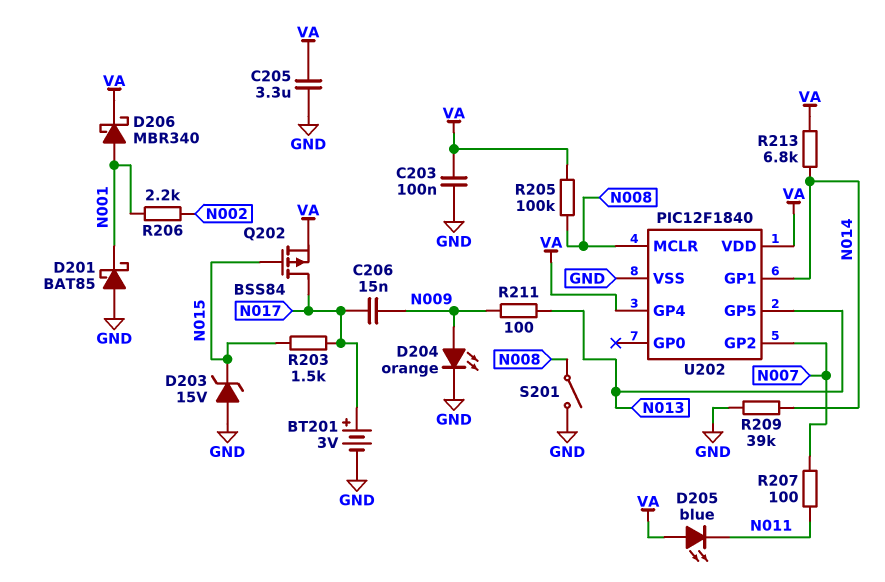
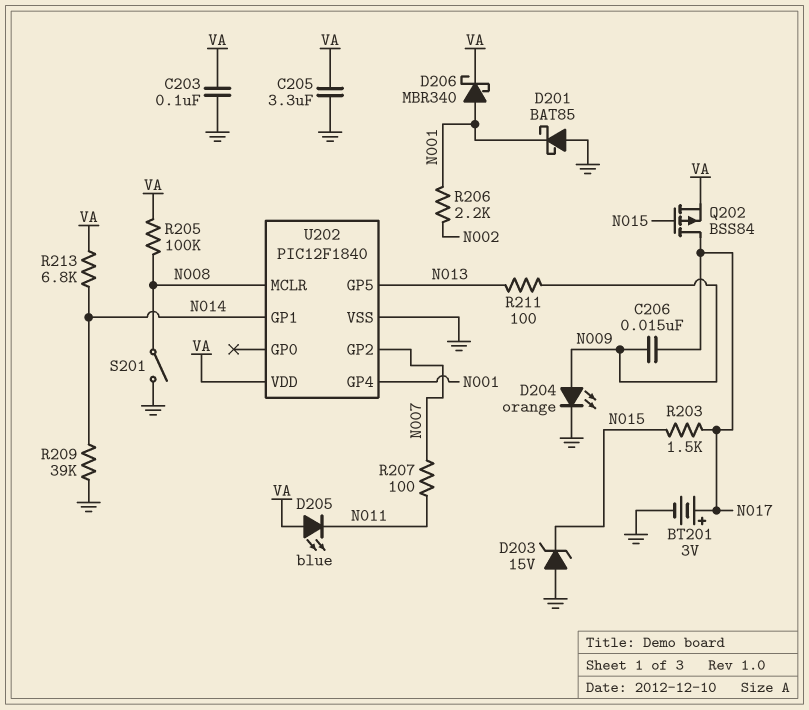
U202 pin GP4: VA -> N001

